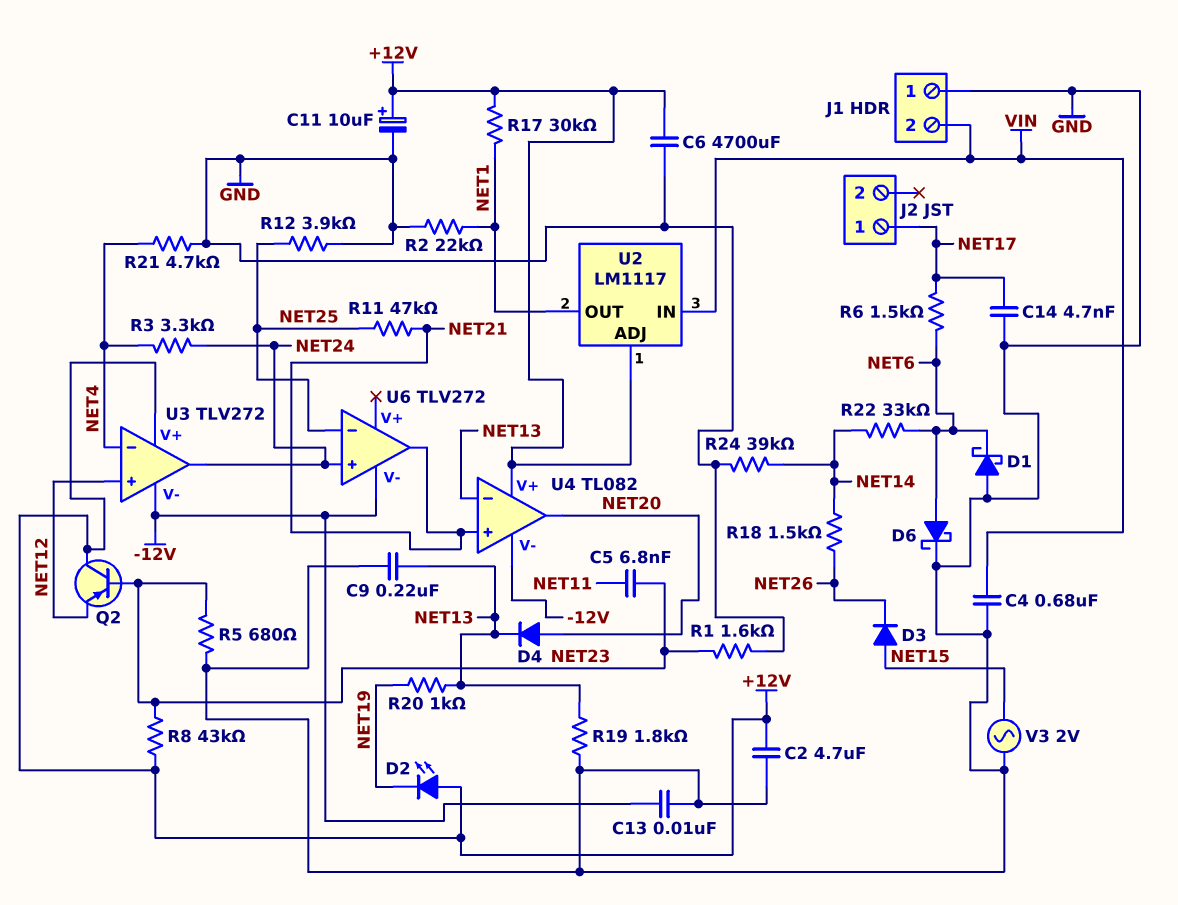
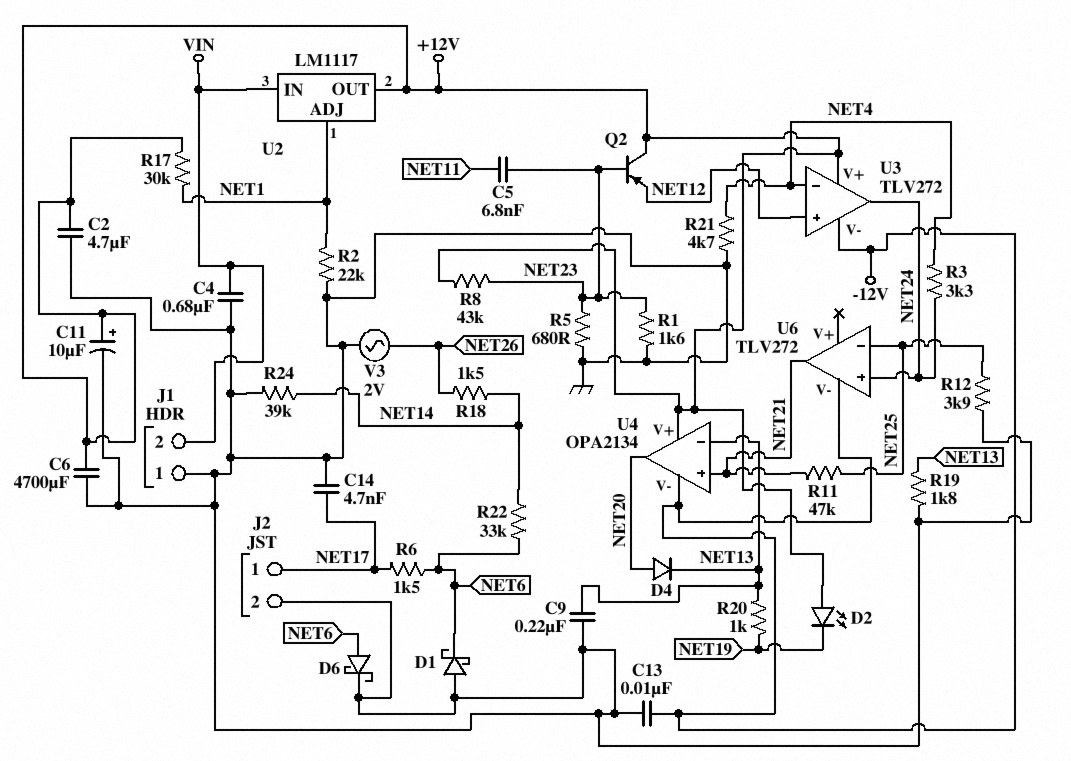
D3: diode (A NET15, K NET26) -> none
J2 pin 2: none -> GND
U2 pin ADJ: +12V -> NET1
U2 pin OUT: NET1 -> +12V
U4: TL082 -> OPA2134
V3: AC 2V (GND, NET15) -> AC 2V (GND, NET26)

